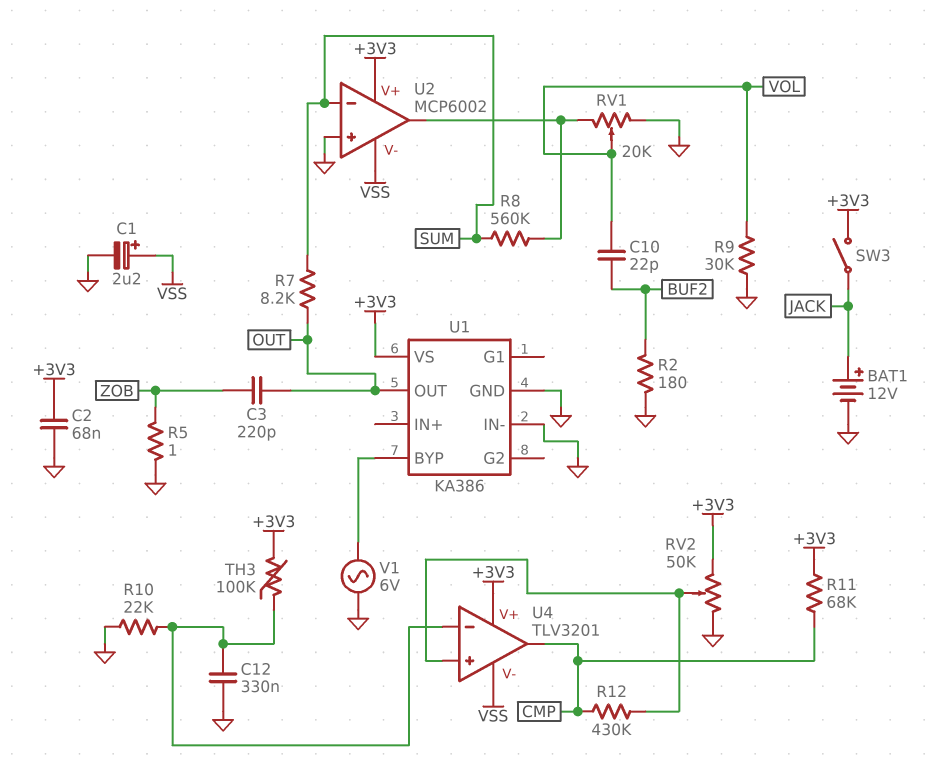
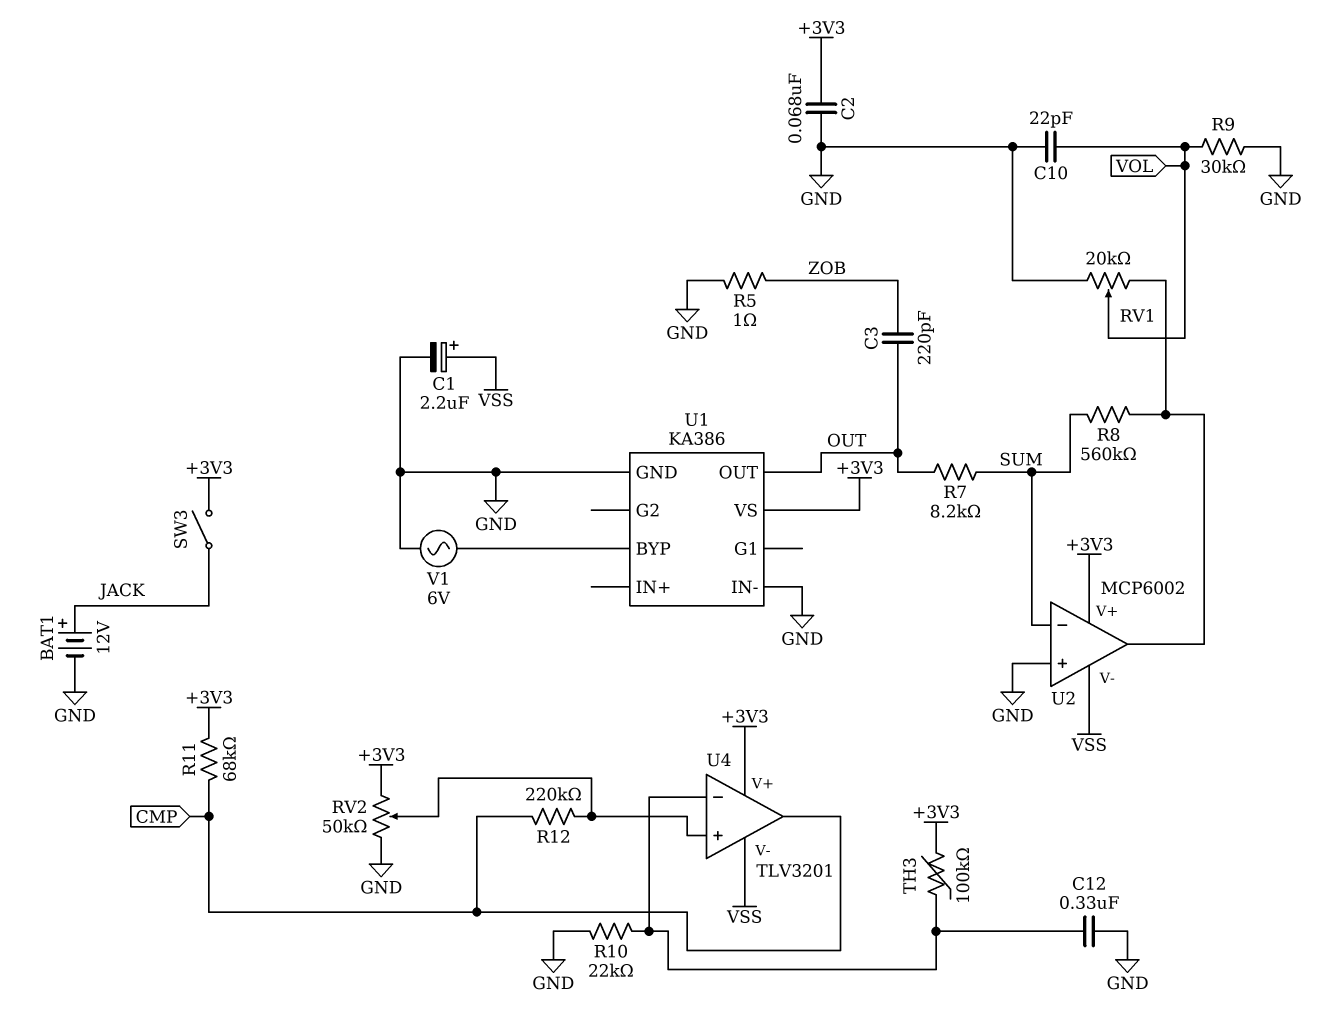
C10: 22pF (BUF2, VOL) -> 22pF (GND, VOL)
R2: 180 (BUF2, GND) -> none
R12: 430k (CMP, U4/in+) -> 220k (CMP, U4/in+)

